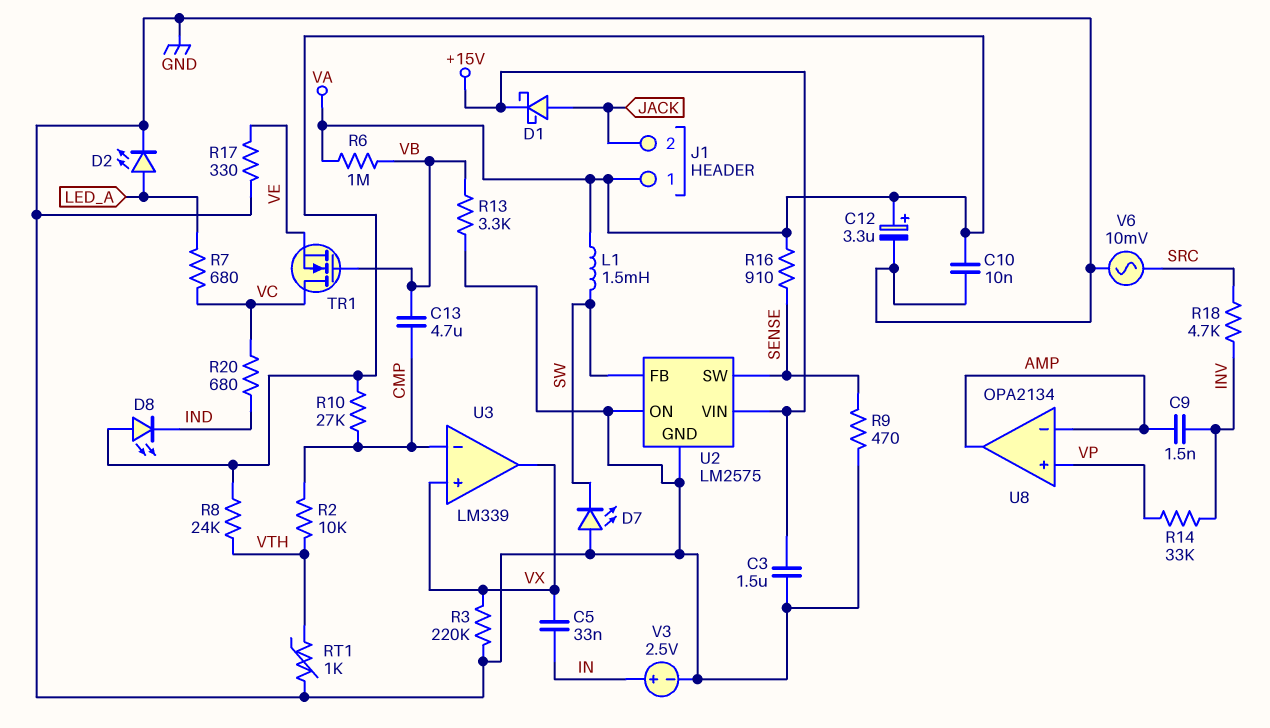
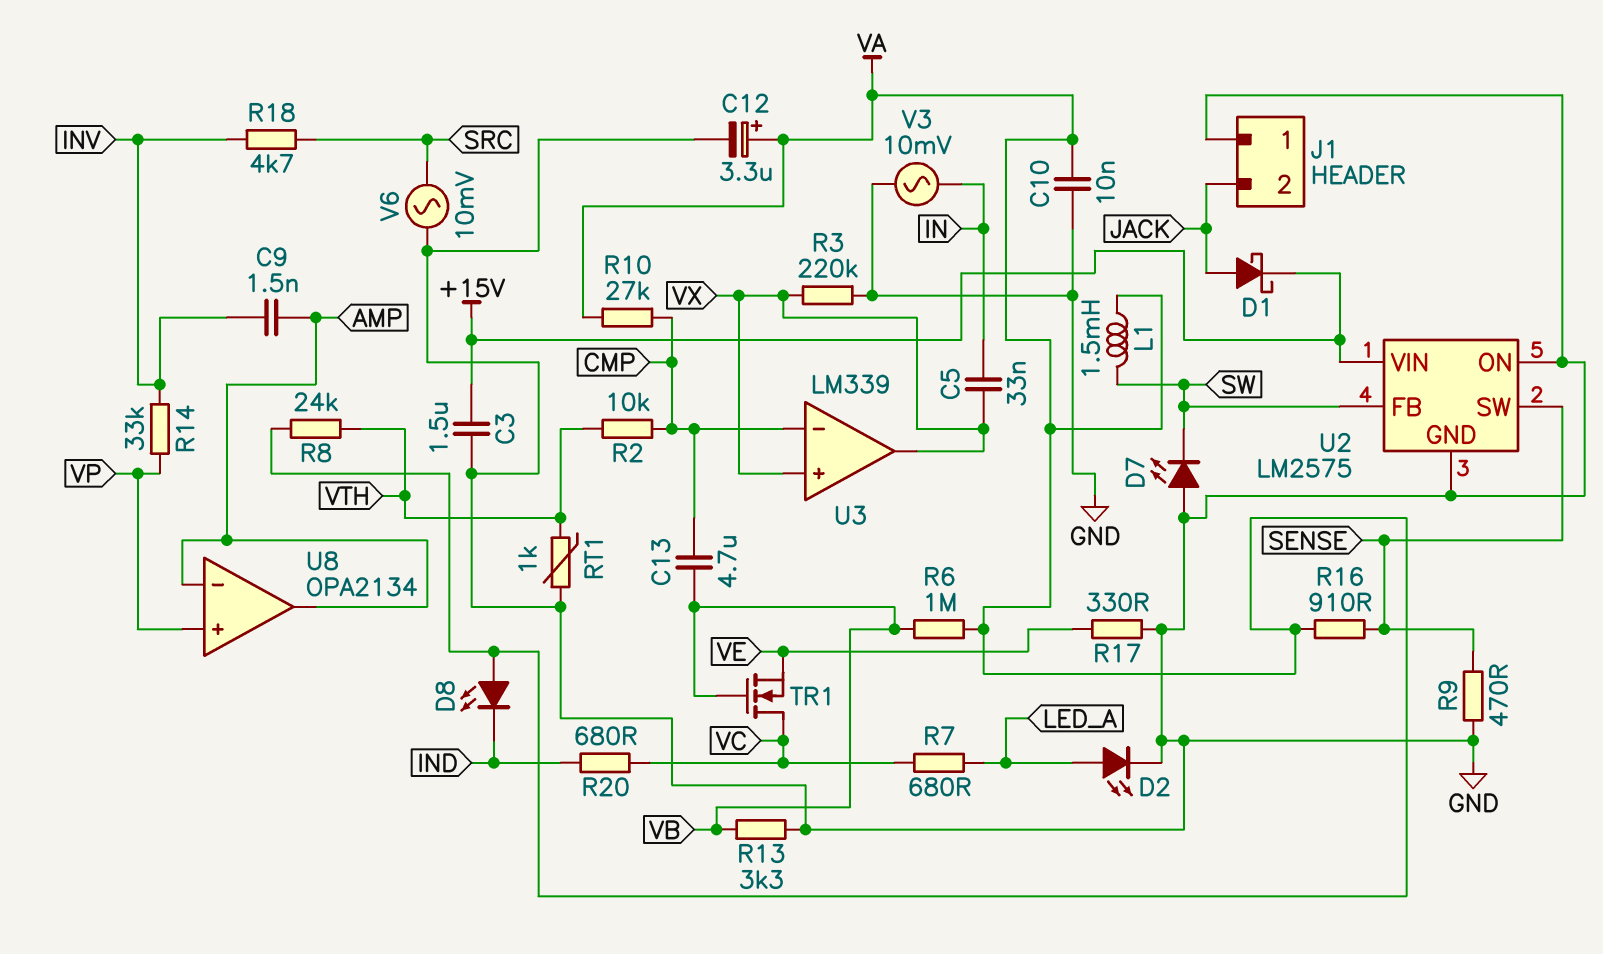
J1 pin 1: VA -> GND
V3: 2.5V (plus IN, minus GND) -> AC 10mV (GND, IN)

